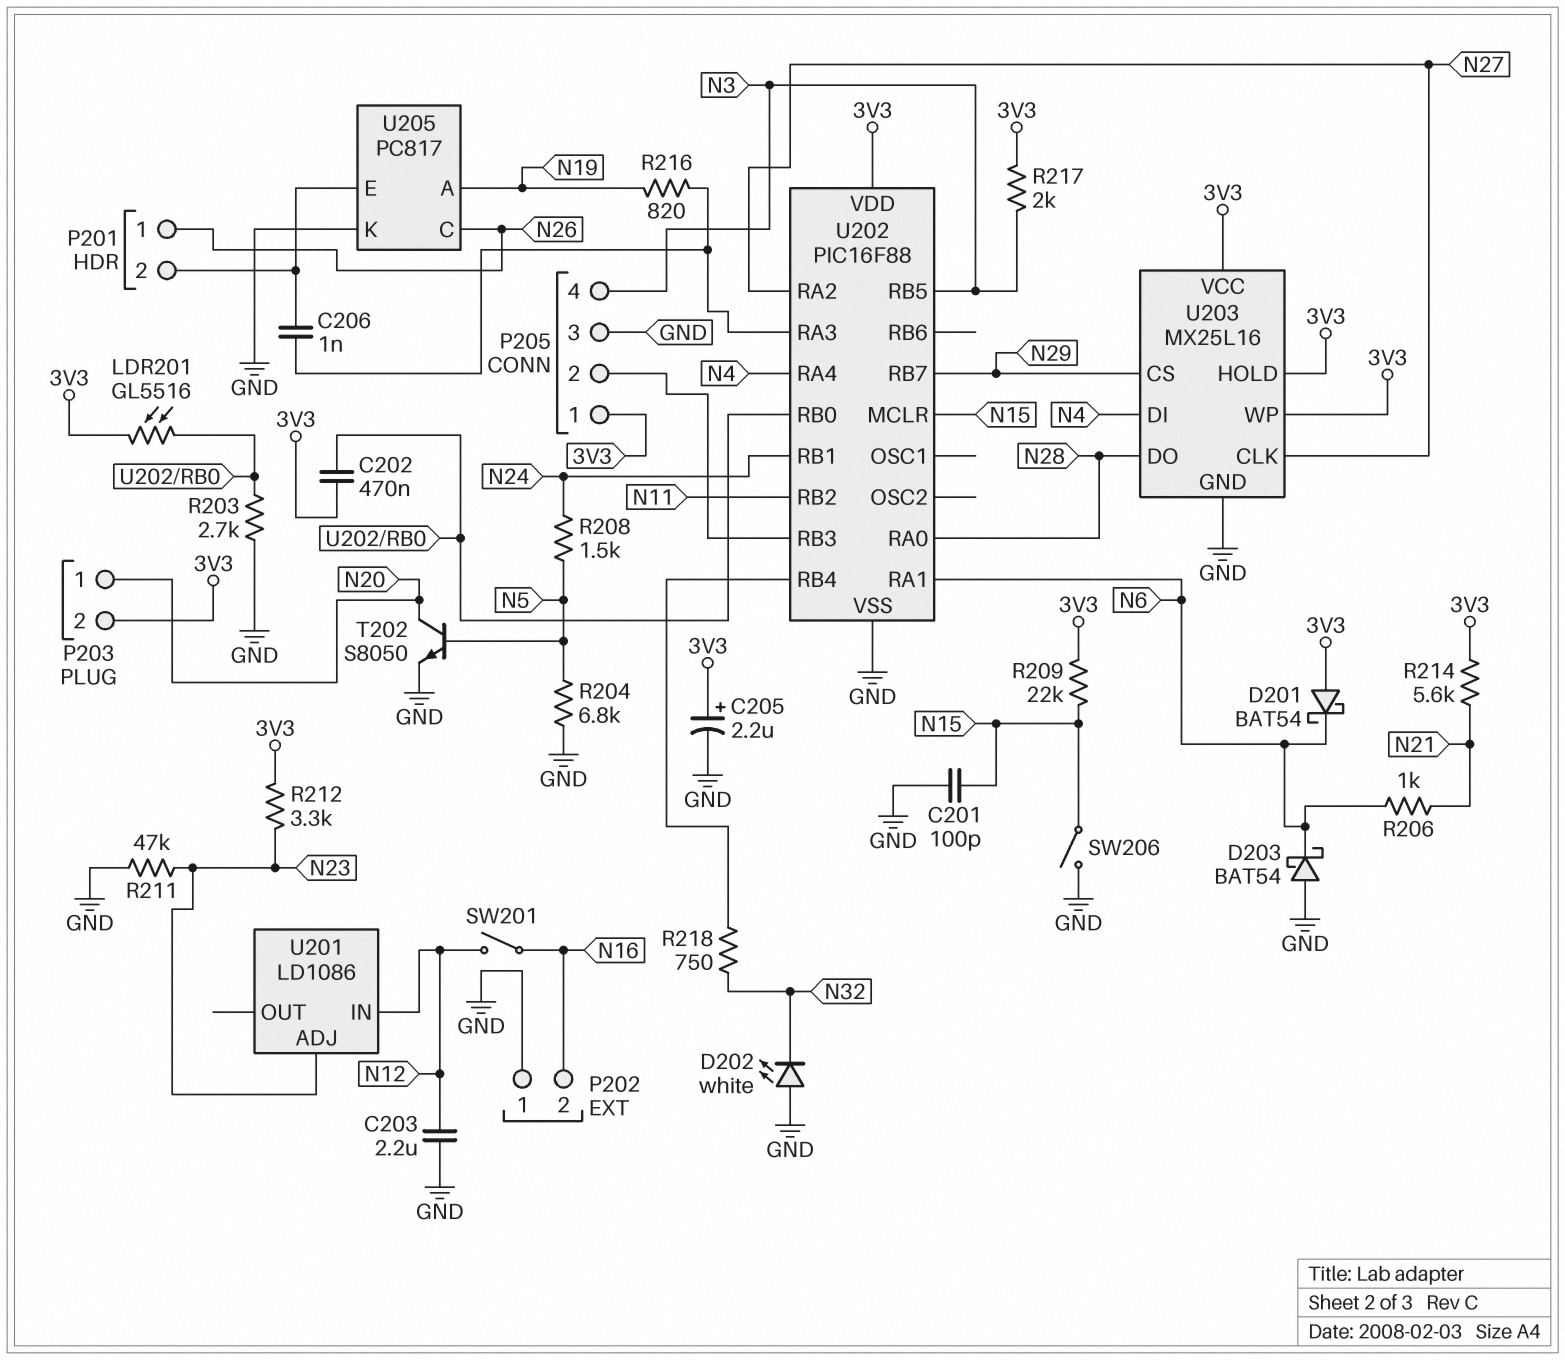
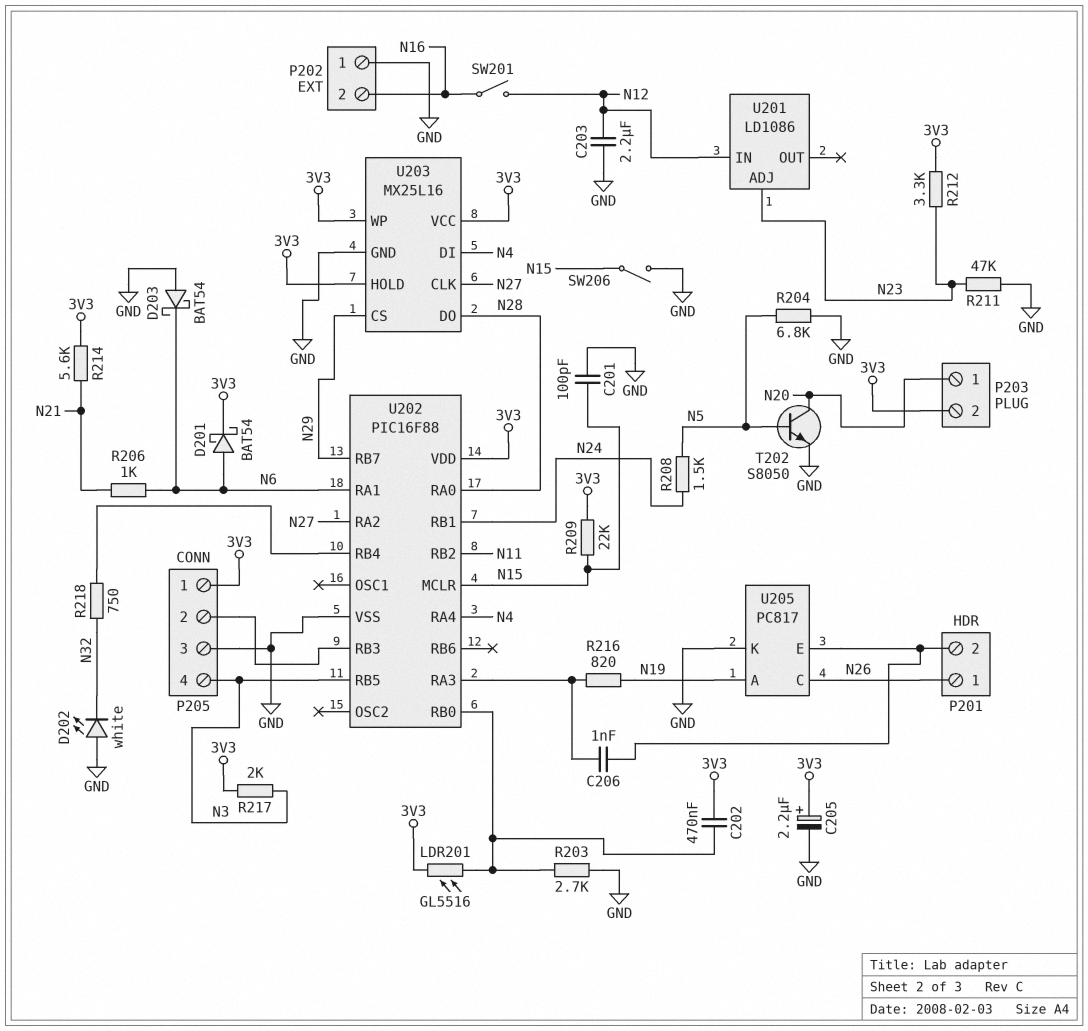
D201: schottky BAT54 (A 3V3, K N6) -> schottky BAT54 (A N6, K 3V3)

